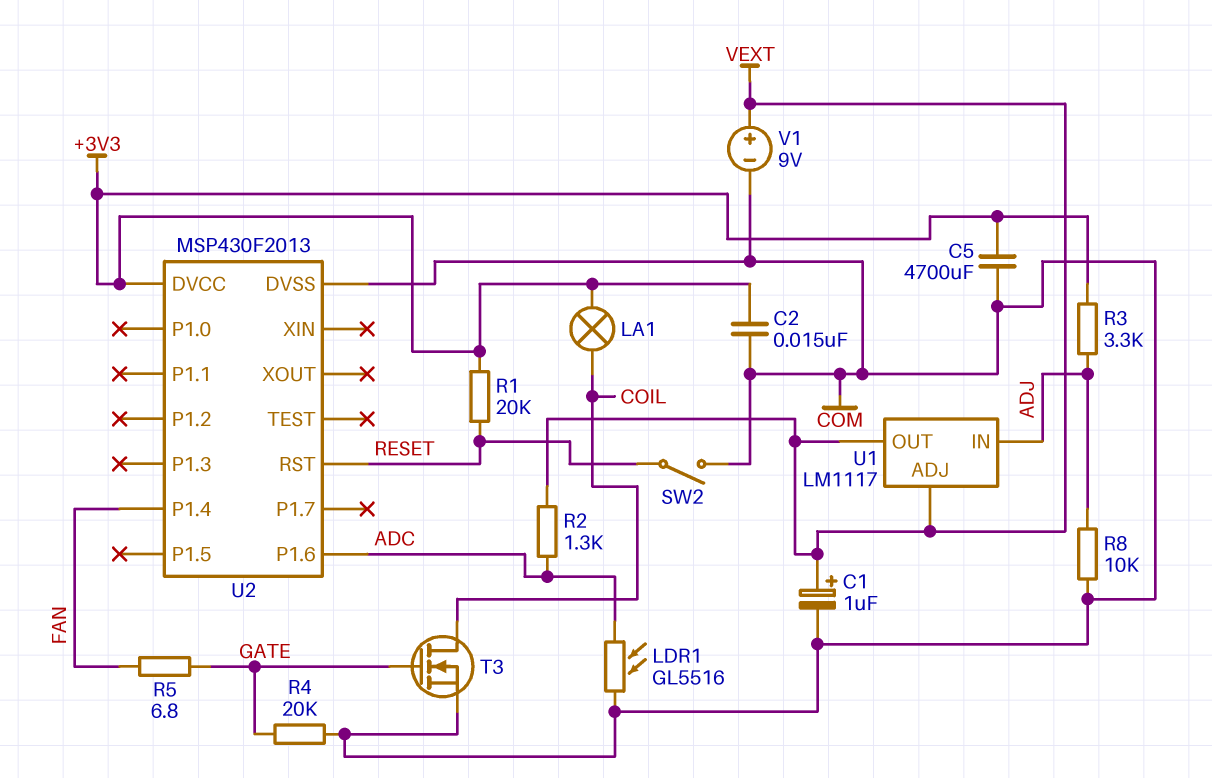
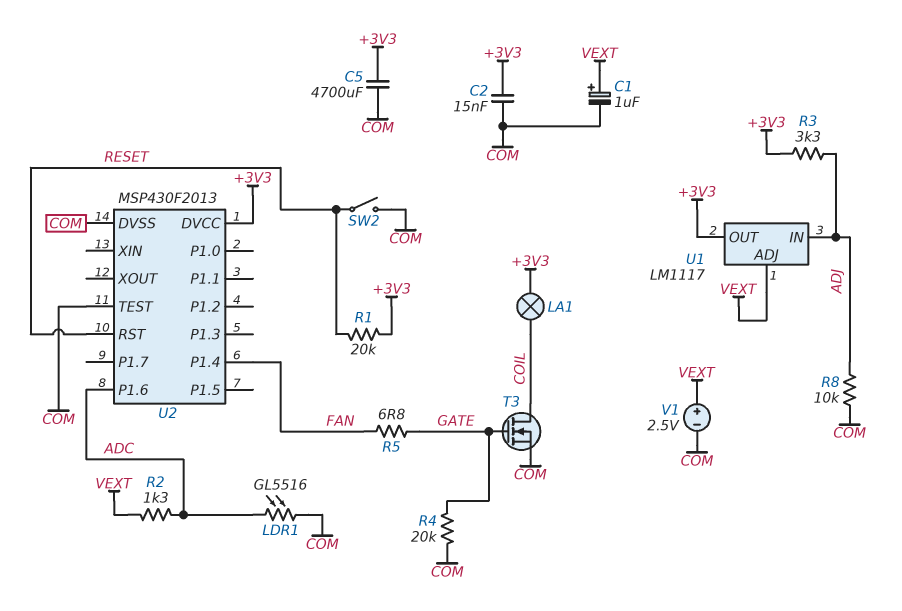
U1 pin OUT: VEXT -> +3V3
U2 pin TEST: none -> COM
V1: 9V (plus VEXT, minus COM) -> 2.5V (plus VEXT, minus COM)

